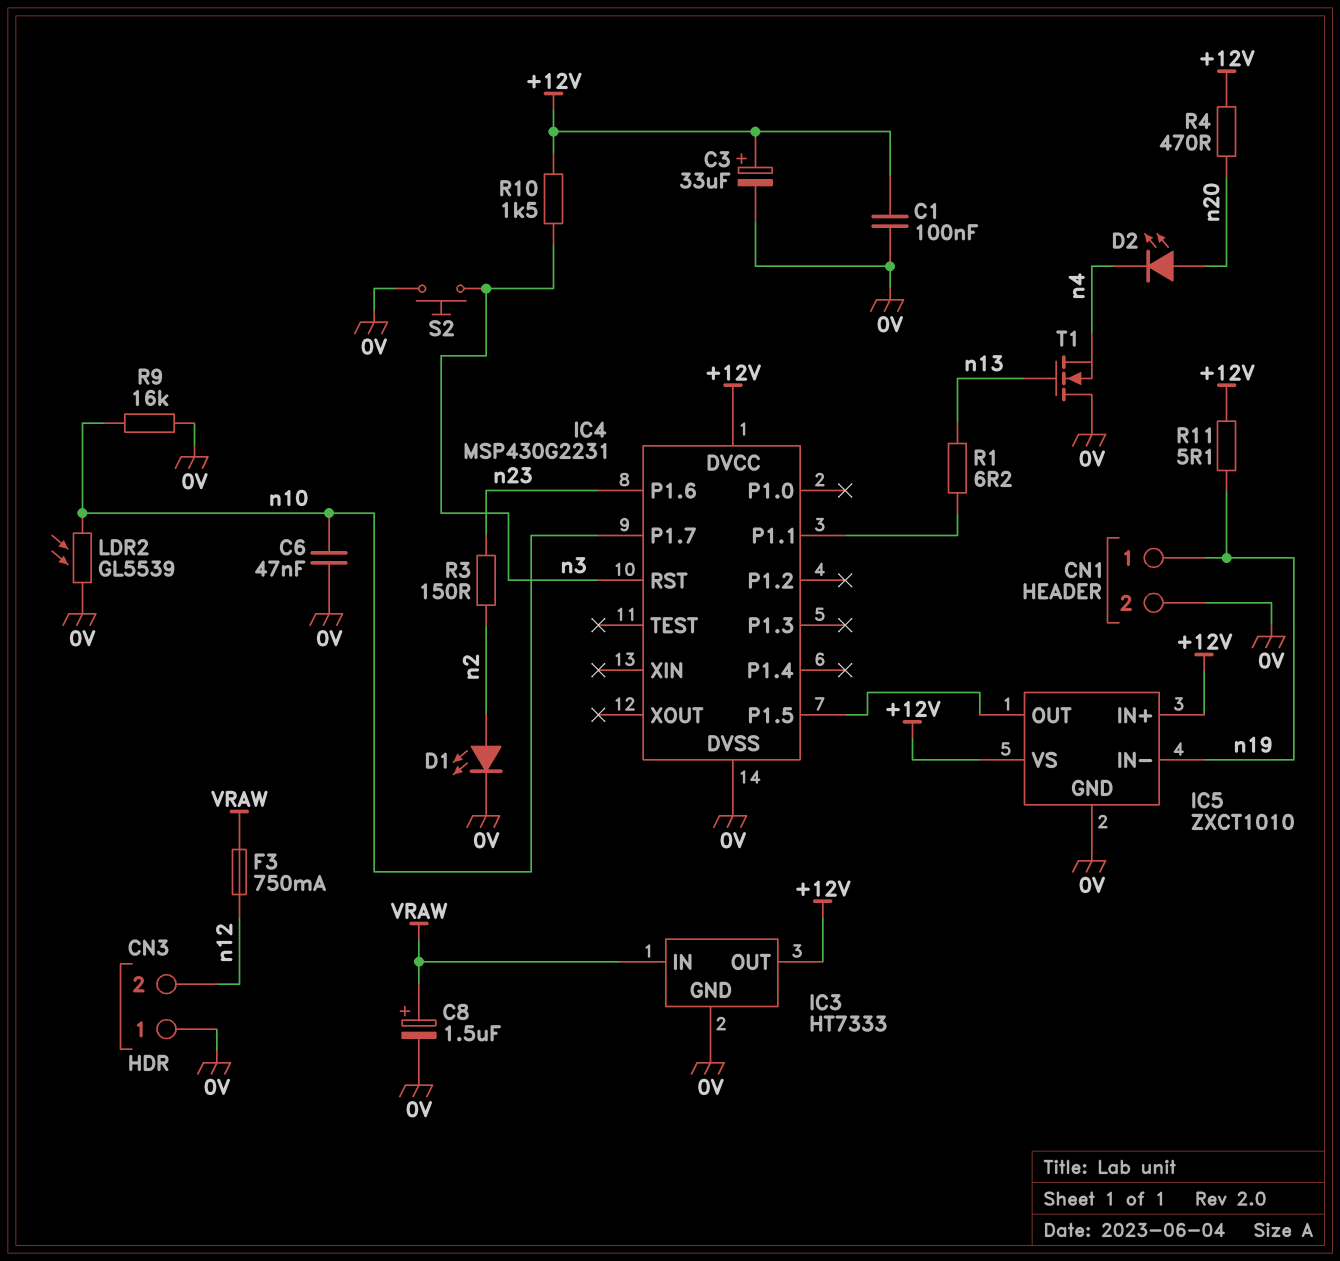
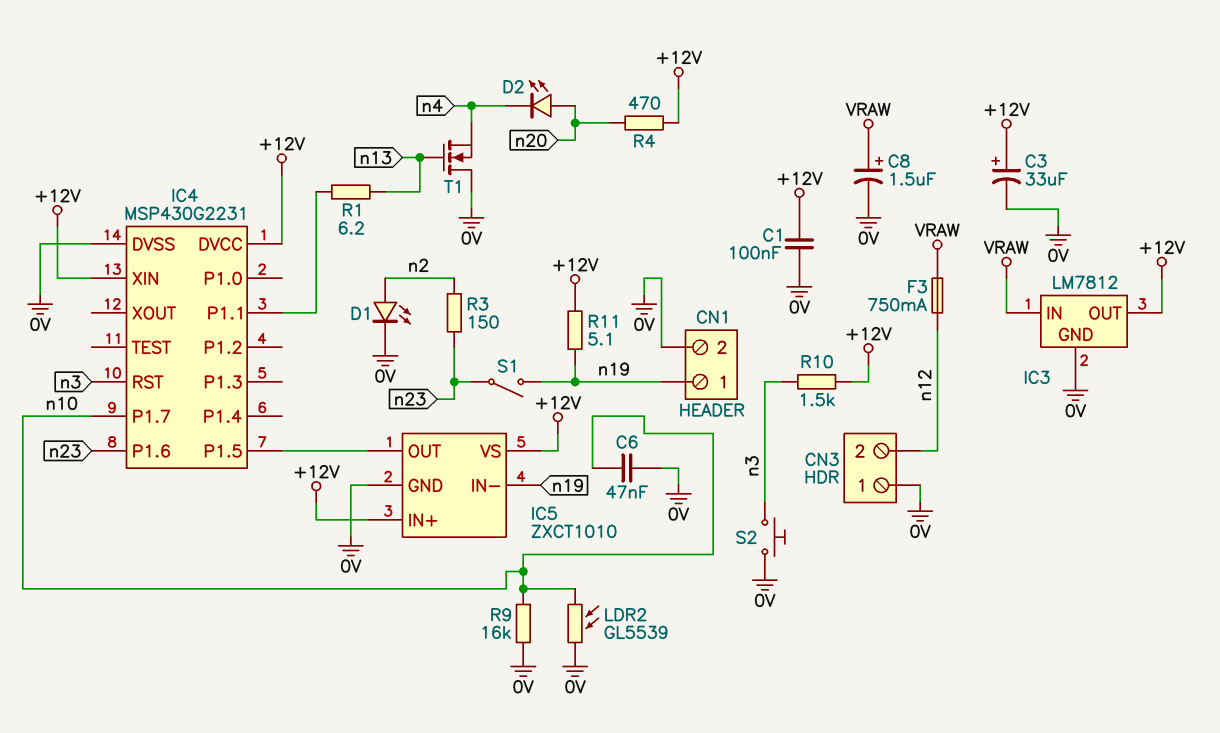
IC3: HT7333 -> LM7812
IC4 pin XIN: none -> +12V
S1: none -> switch (n19, n23)

